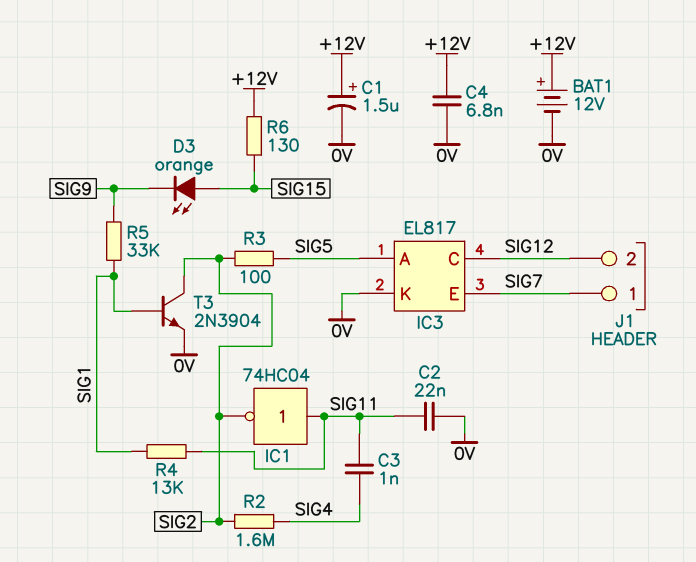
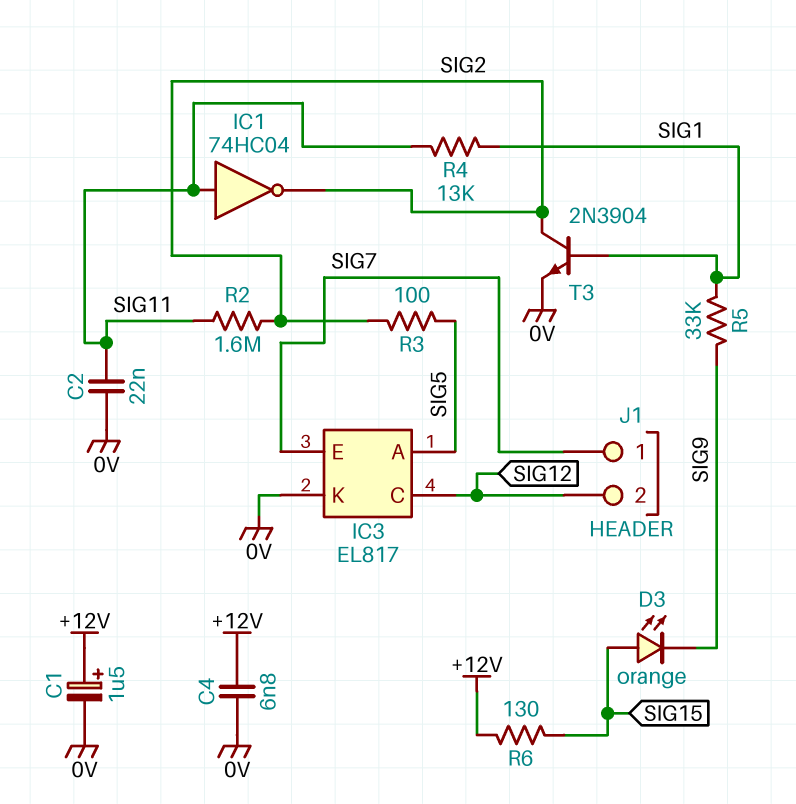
BAT1: 12V (plus +12V, minus 0V) -> none
C3: 1nF (SIG4, SIG11) -> none
R2: 1.6M (SIG2, SIG4) -> 1.6M (SIG2, SIG11)

